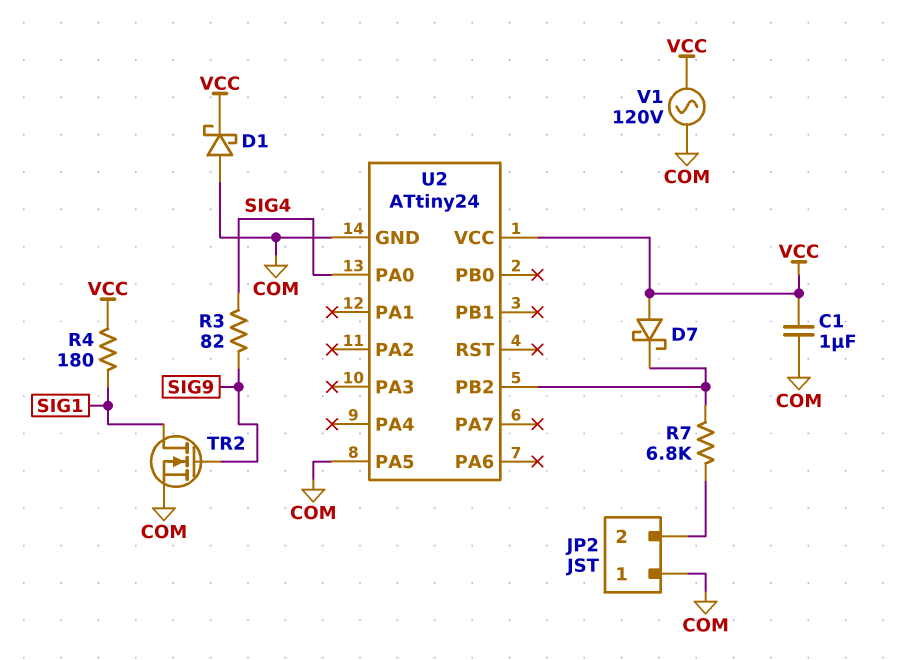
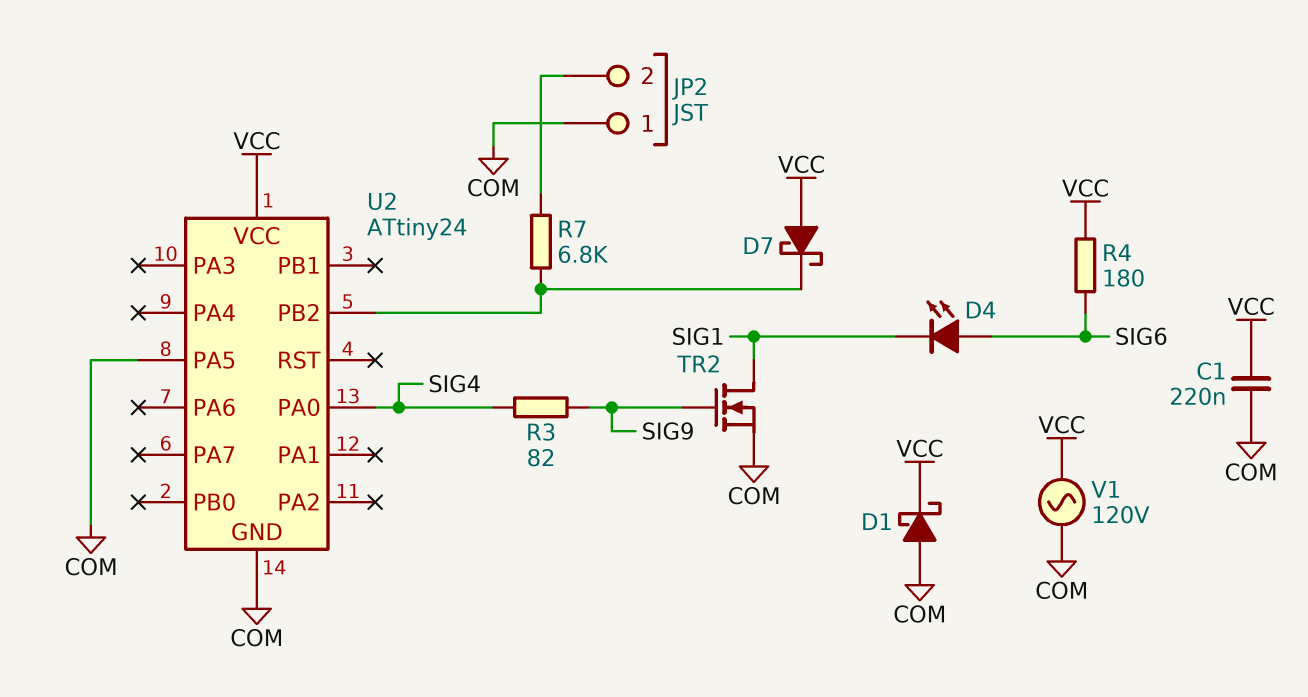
C1: 1uF (COM, VCC) -> 220nF (COM, VCC)
D4: none -> LED (A SIG6, K SIG1)
R4: 180 (SIG1, VCC) -> 180 (SIG6, VCC)

